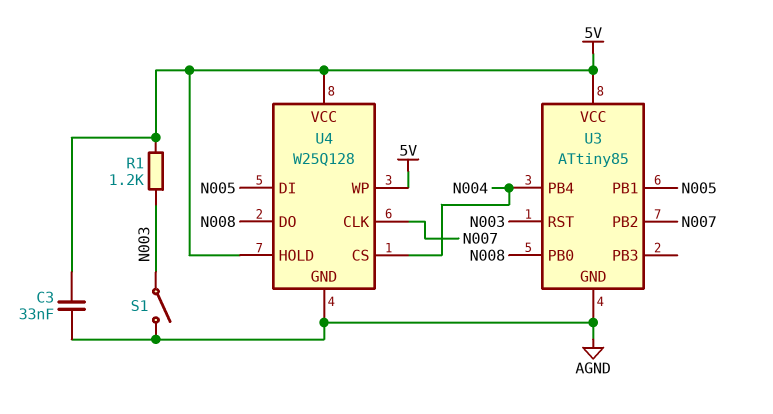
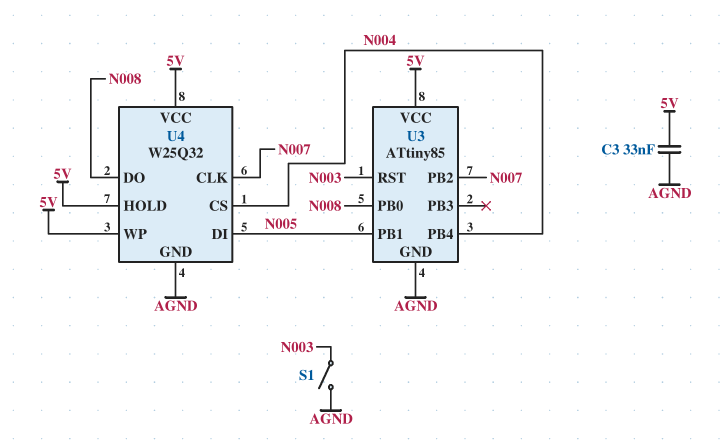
R1: 1.2k (5V, N003) -> none
U4: W25Q128 -> W25Q32

